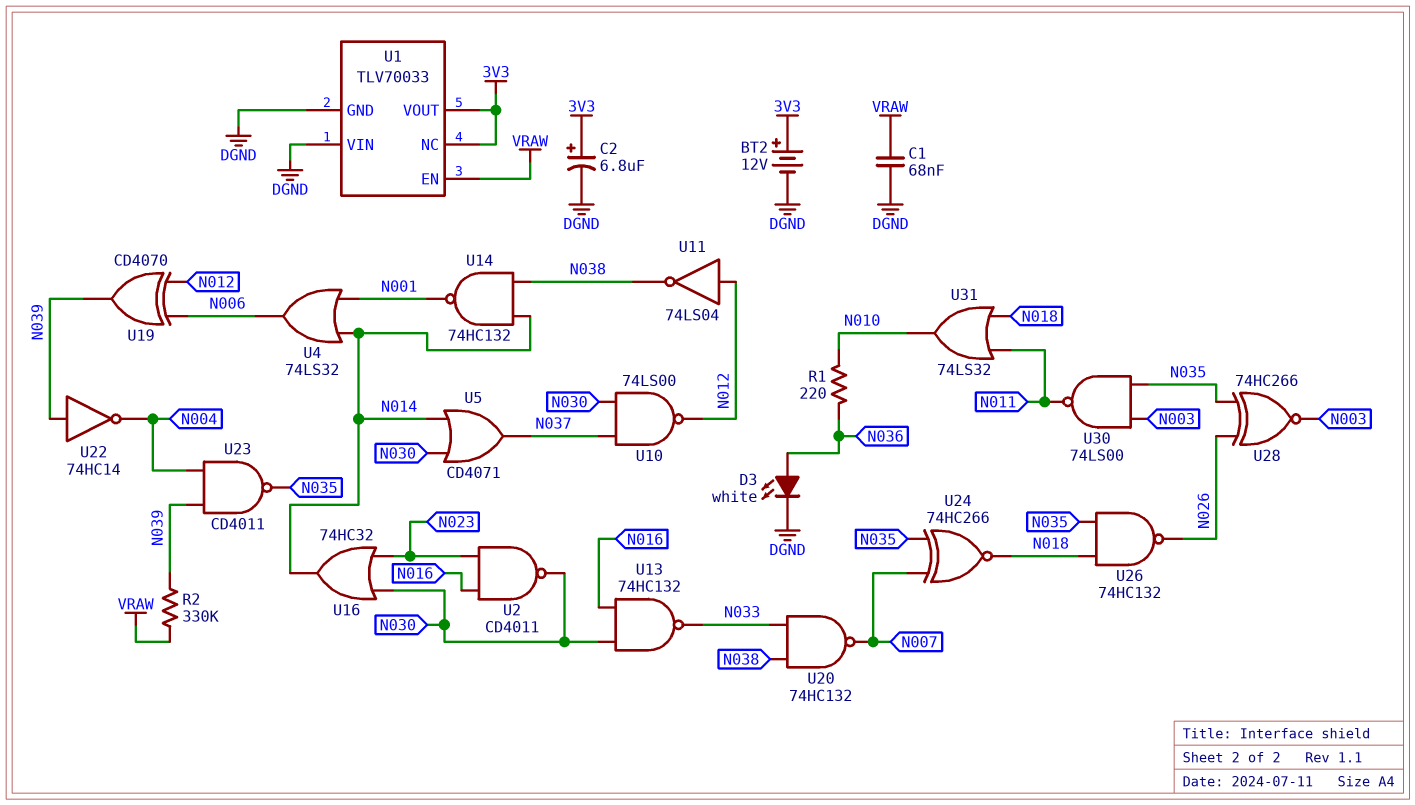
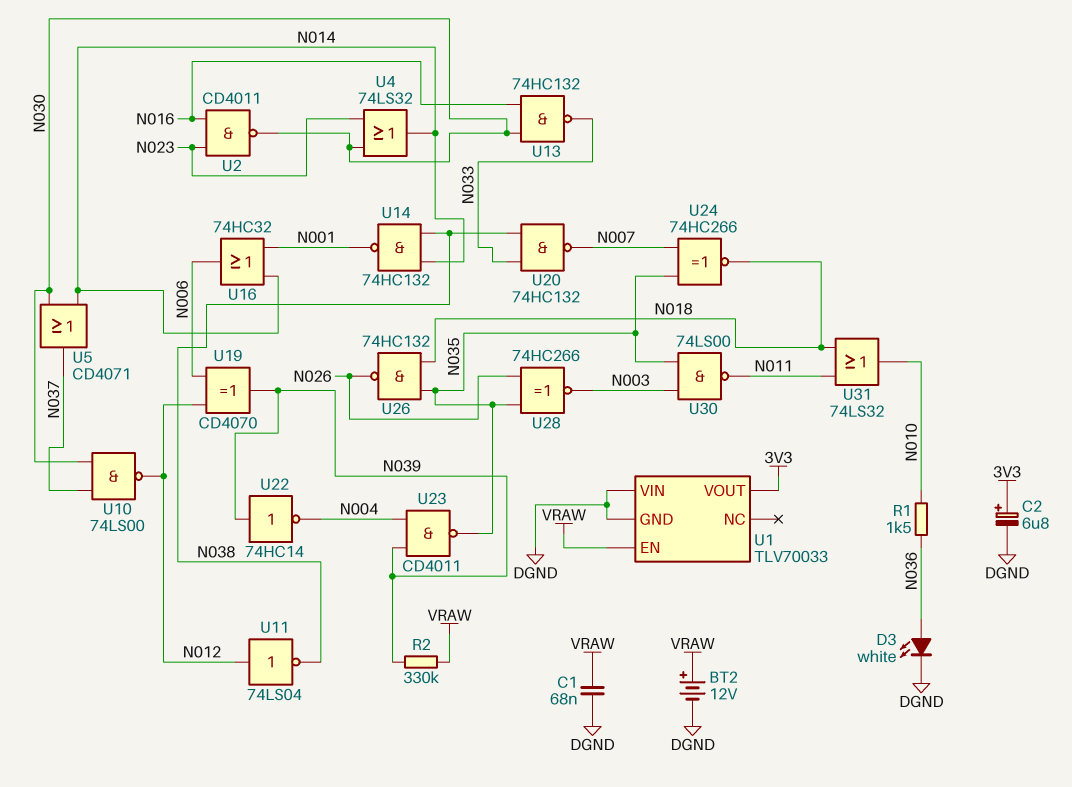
BT2: 12V (plus 3V3, minus DGND) -> 12V (plus VRAW, minus DGND)
R1: 220 (N010, N036) -> 1.5k (N010, N036)
U1 pin NC: 3V3 -> none
U4: OR 74LS32 (in N001, in N014, out N006) -> OR 74LS32 (in N023, in N030, out N014)
U16: OR 74HC32 (in N023, in N030, out N014) -> OR 74HC32 (in N001, in N014, out N006)

